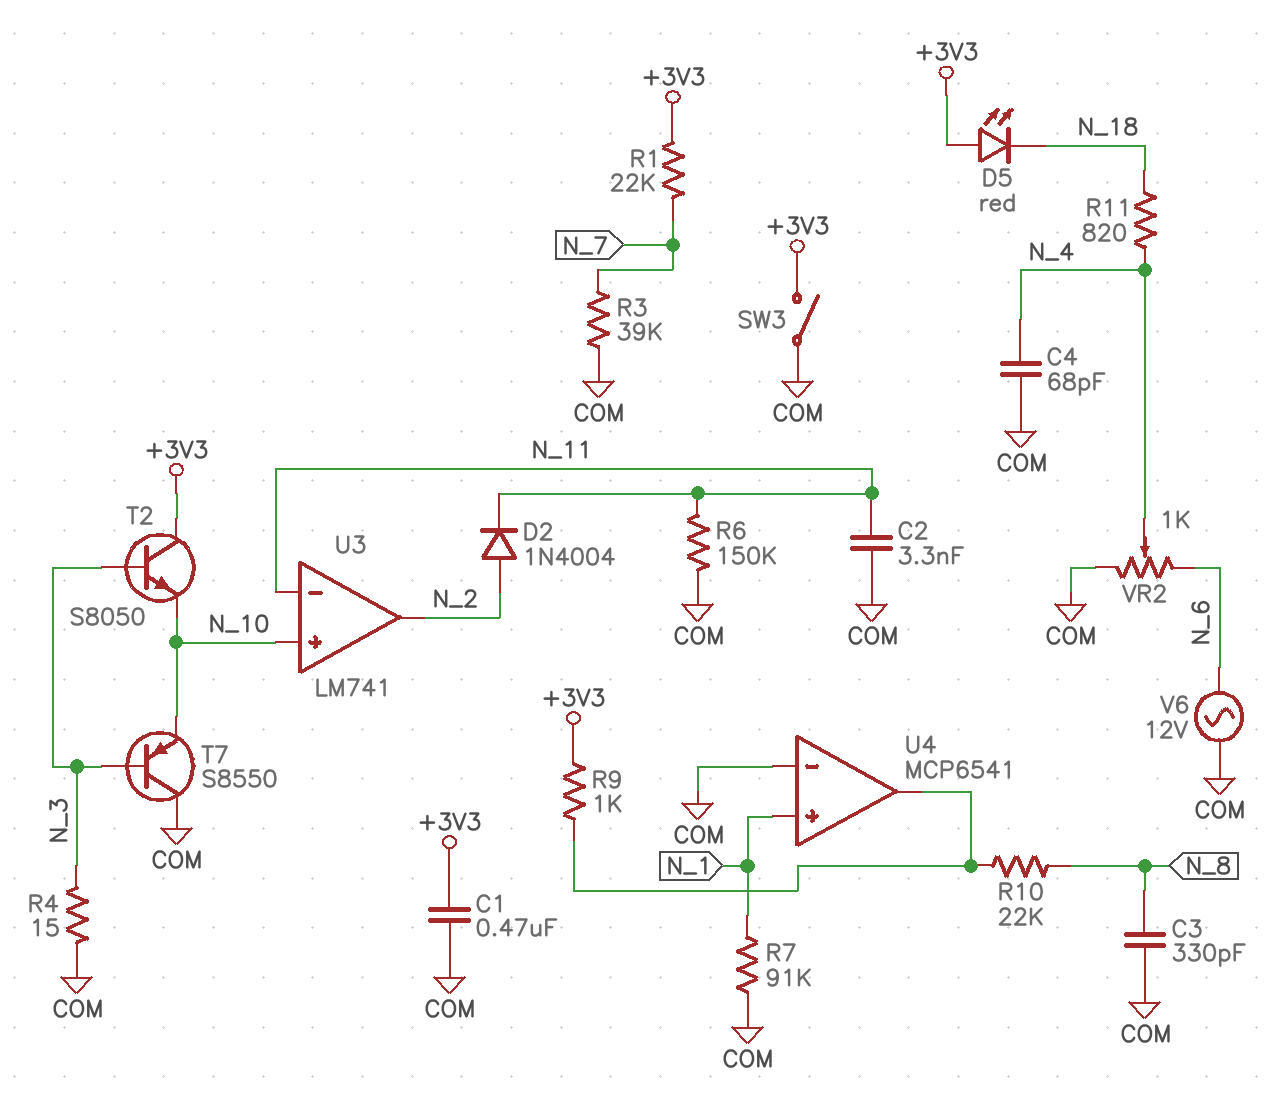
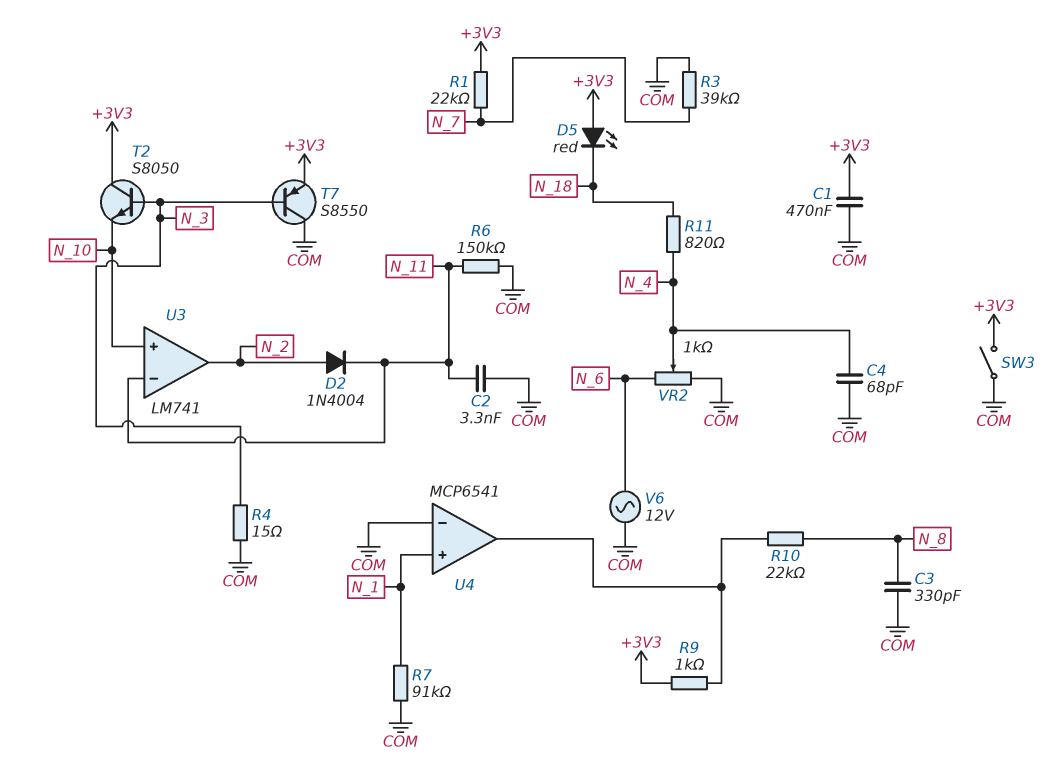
T7: PNP S8550 (B N_3, C COM, E N_10) -> PNP S8550 (B N_3, C COM, E +3V3)

